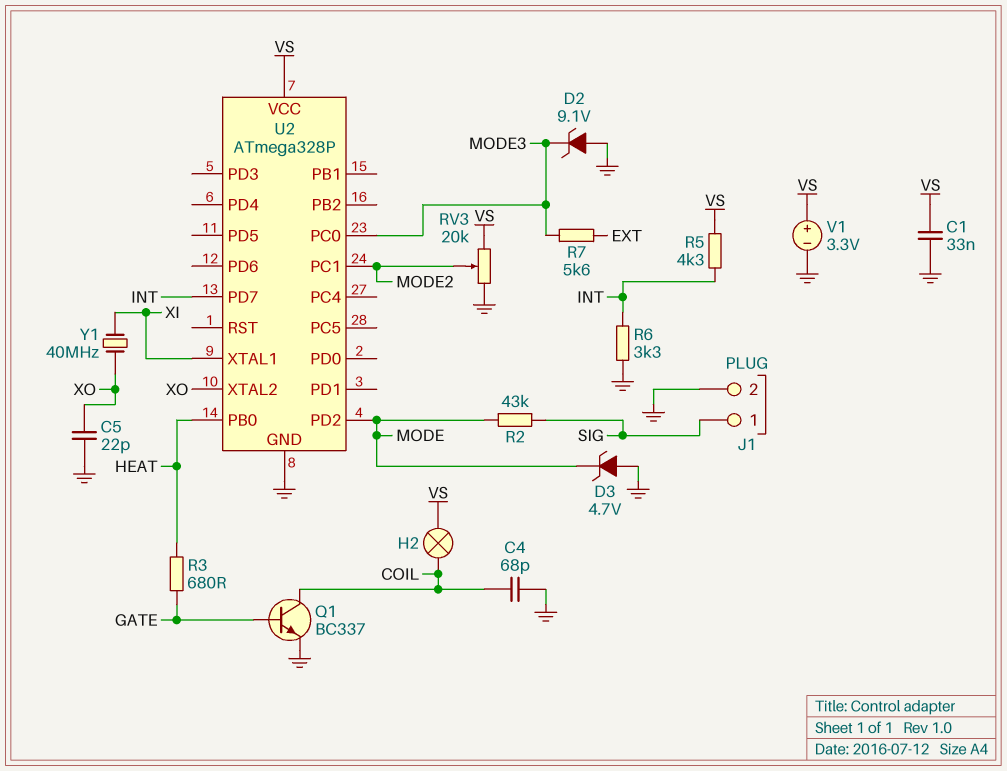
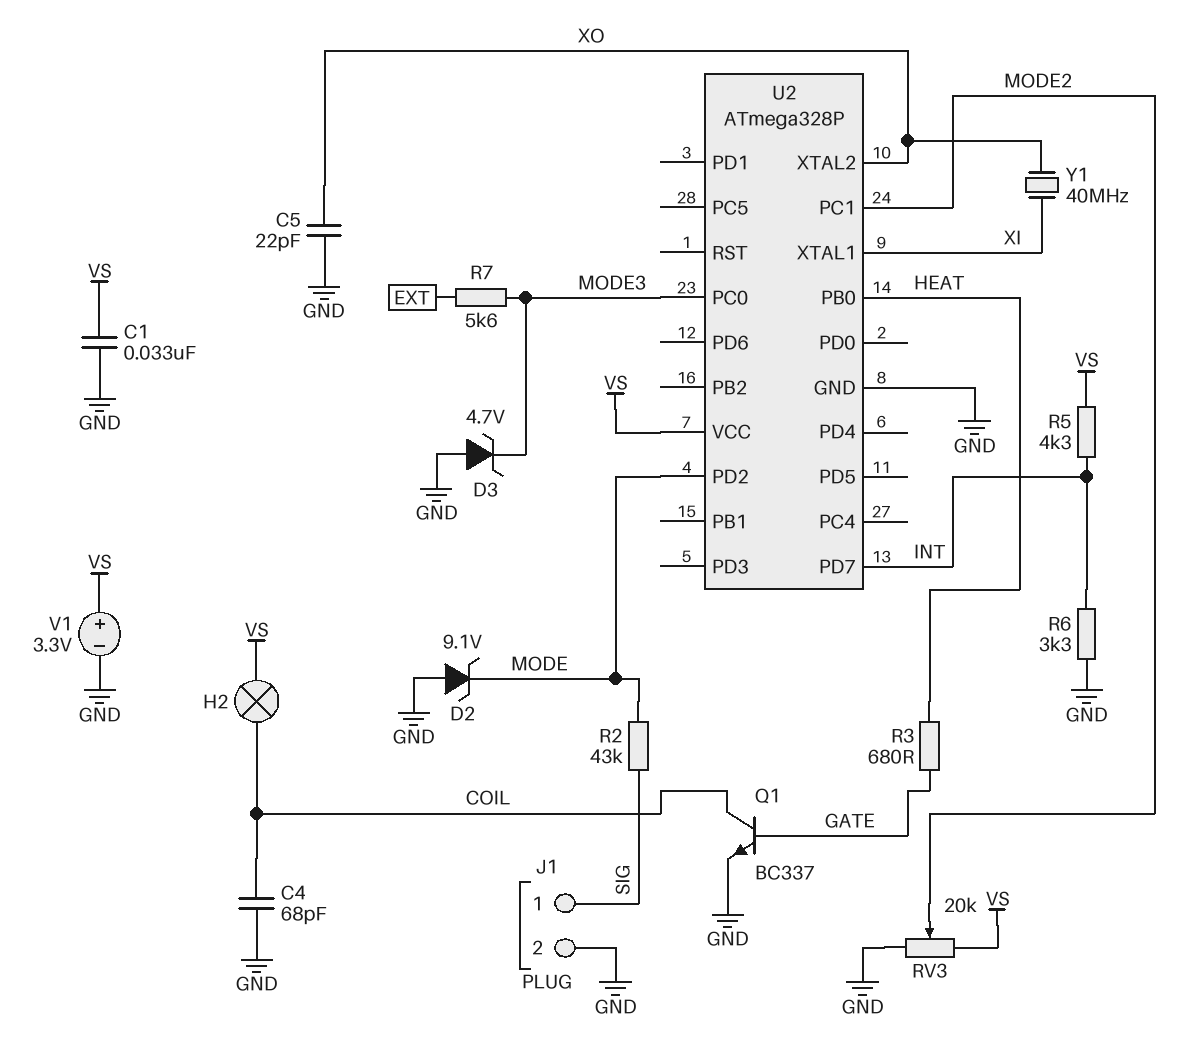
D2: zener 9.1V (A GND, K MODE3) -> zener 9.1V (A GND, K MODE)
D3: zener 4.7V (A GND, K MODE) -> zener 4.7V (A GND, K MODE3)

